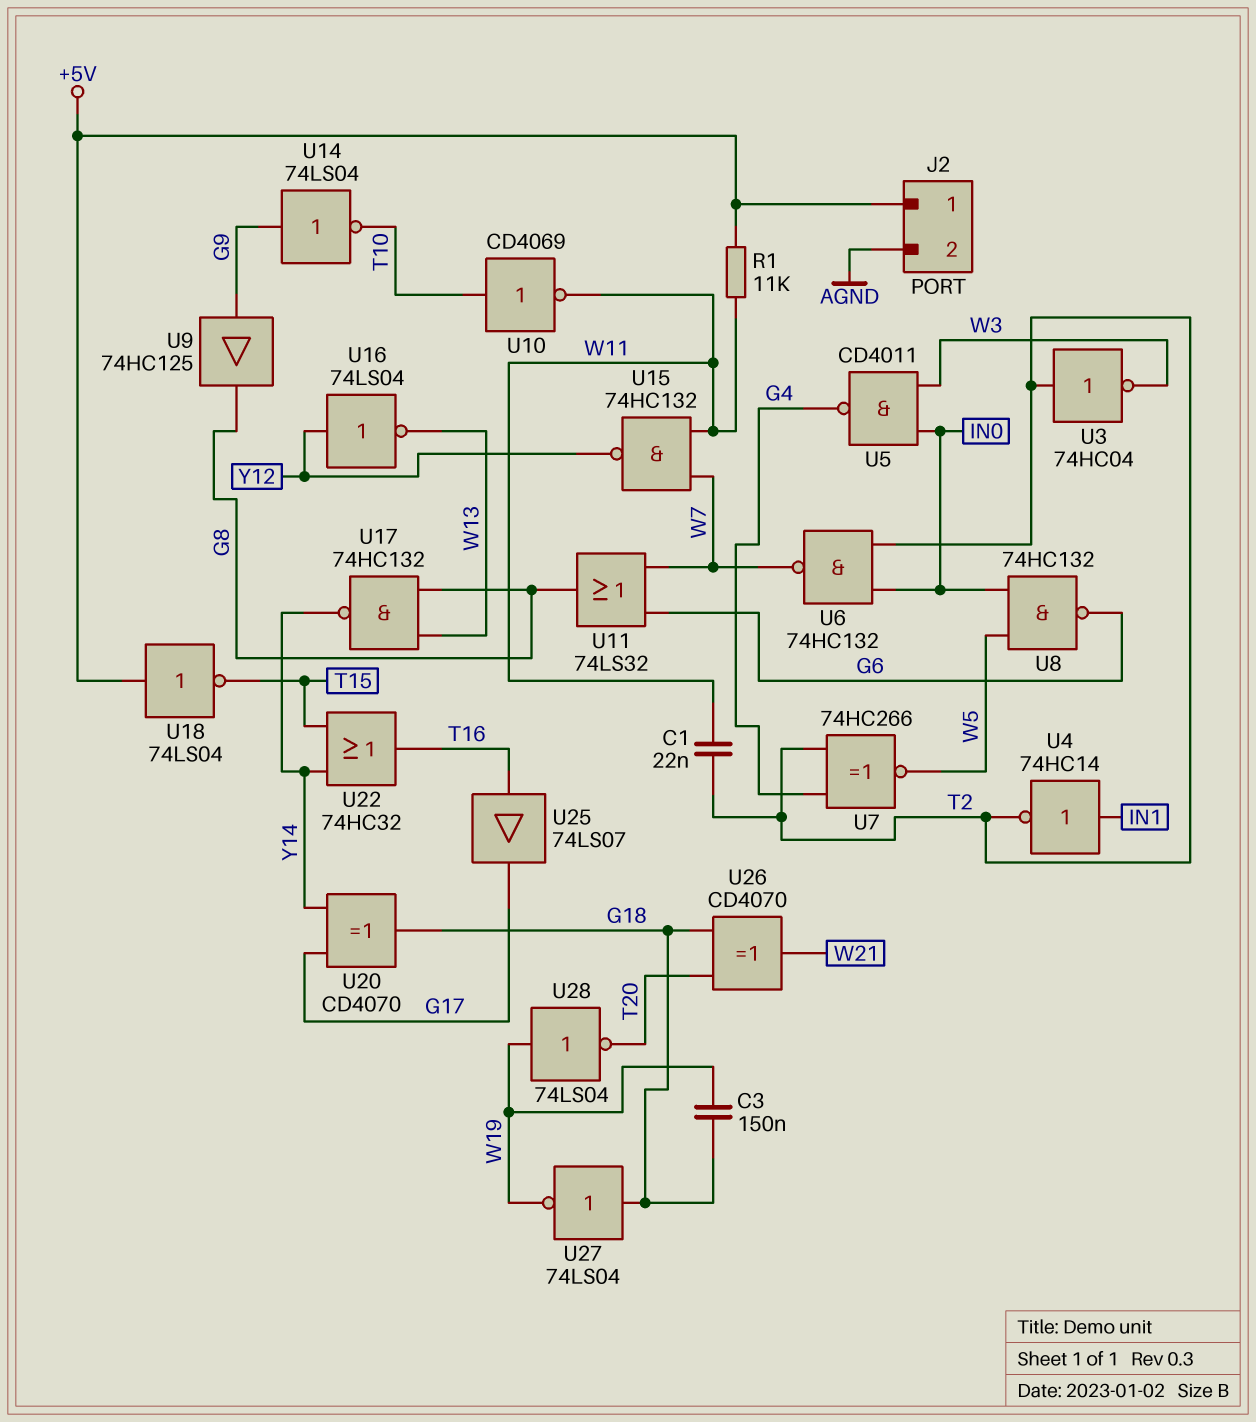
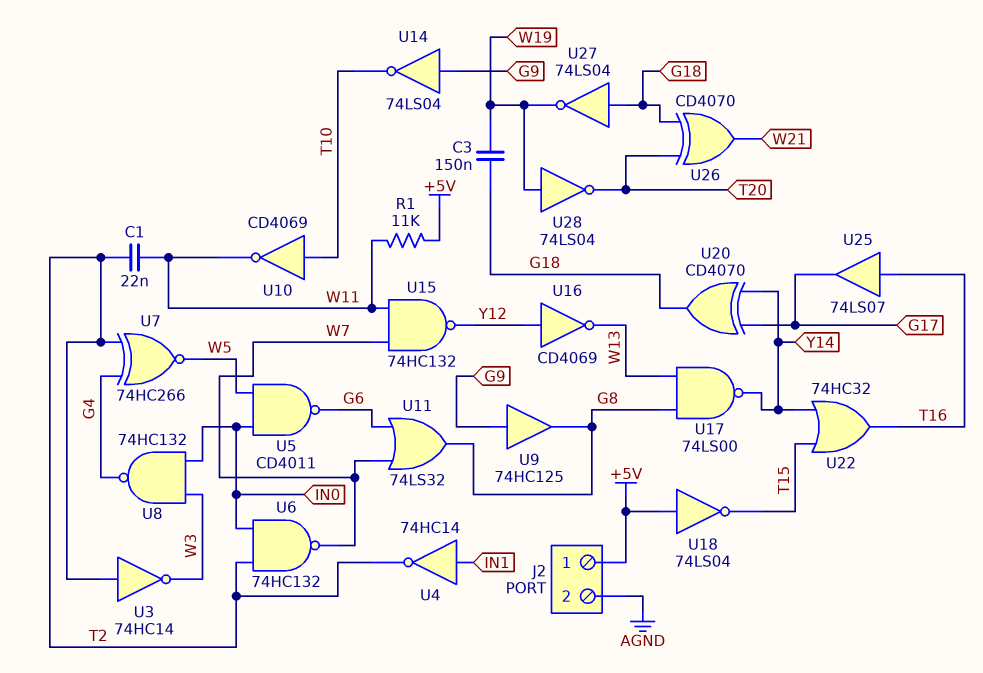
U3: NOT 74HC04 (in T2, out W3) -> NOT 74HC14 (in T2, out W3)
U5: NAND CD4011 (in IN0, in W3, out G4) -> NAND CD4011 (in IN0, in W5, out G6)
U8: NAND 74HC132 (in IN0, in W5, out G6) -> NAND 74HC132 (in IN0, in W3, out G4)
U16: NOT 74LS04 (in Y12, out W13) -> NOT CD4069 (in Y12, out W13)
U17: NAND 74HC132 (in G8, in W13, out Y14) -> NAND 74LS00 (in G8, in W13, out Y14)

